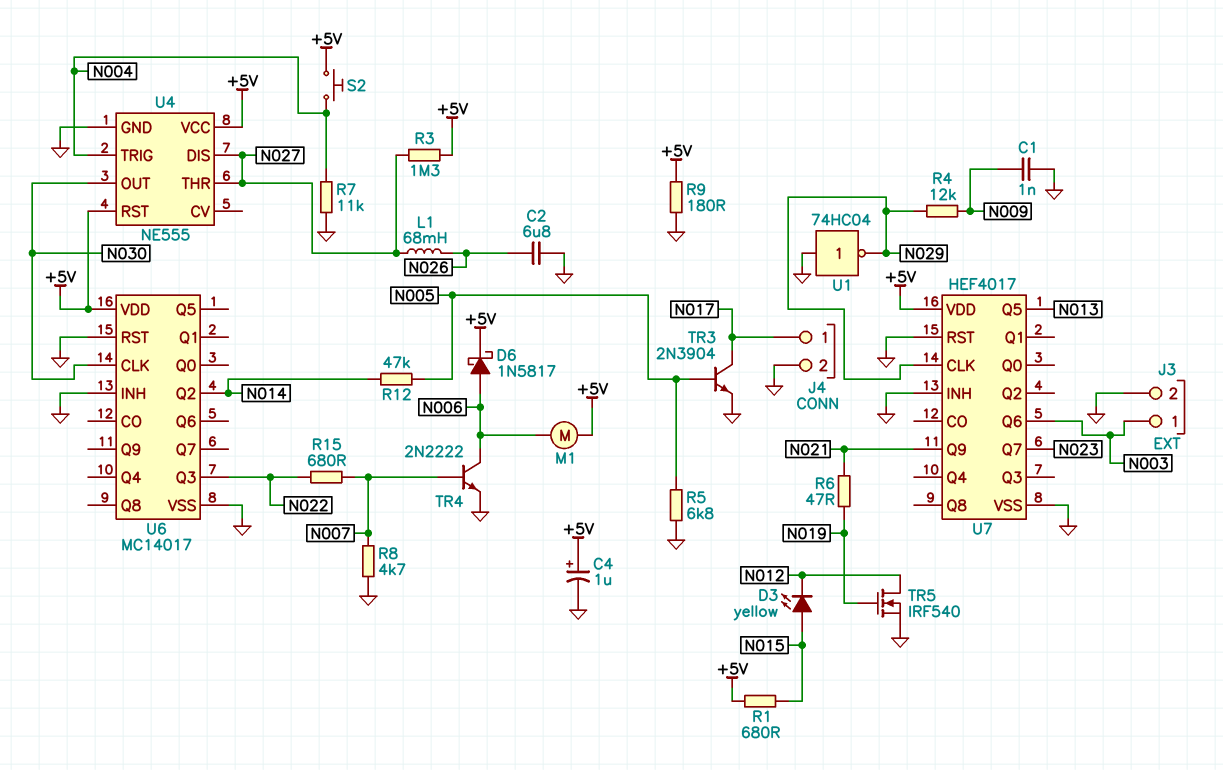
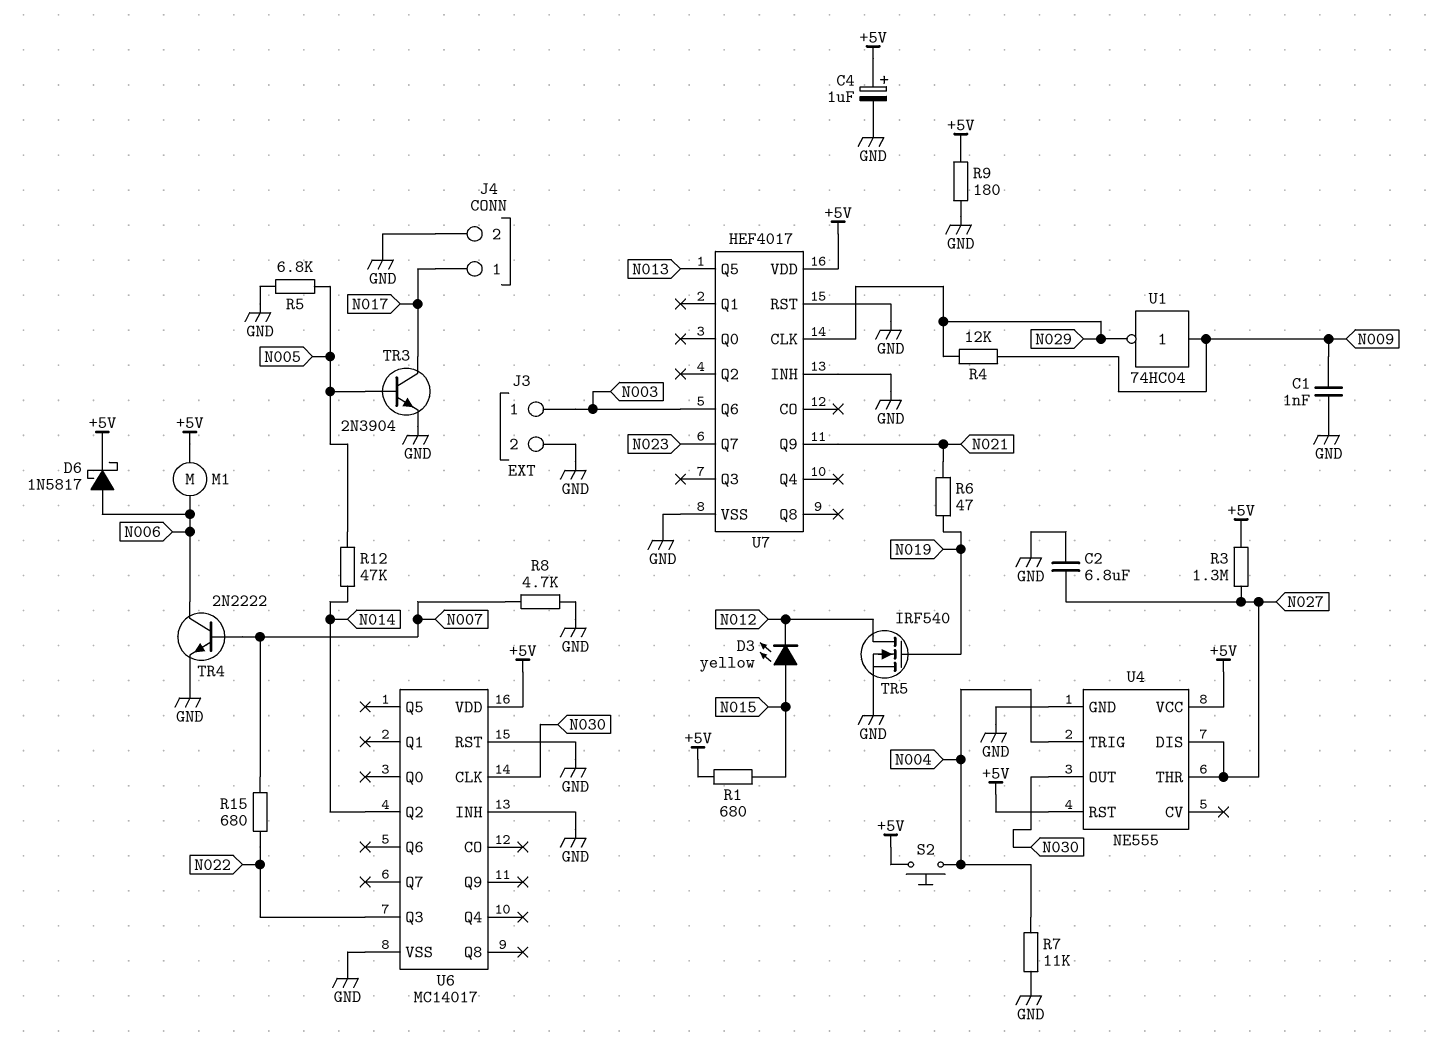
C2: 6.8uF (GND, N026) -> 6.8uF (GND, N027)
L1: 68mH (N026, N027) -> none
U1: NOT 74HC04 (in GND, out N029) -> NOT 74HC04 (in N009, out N029)

